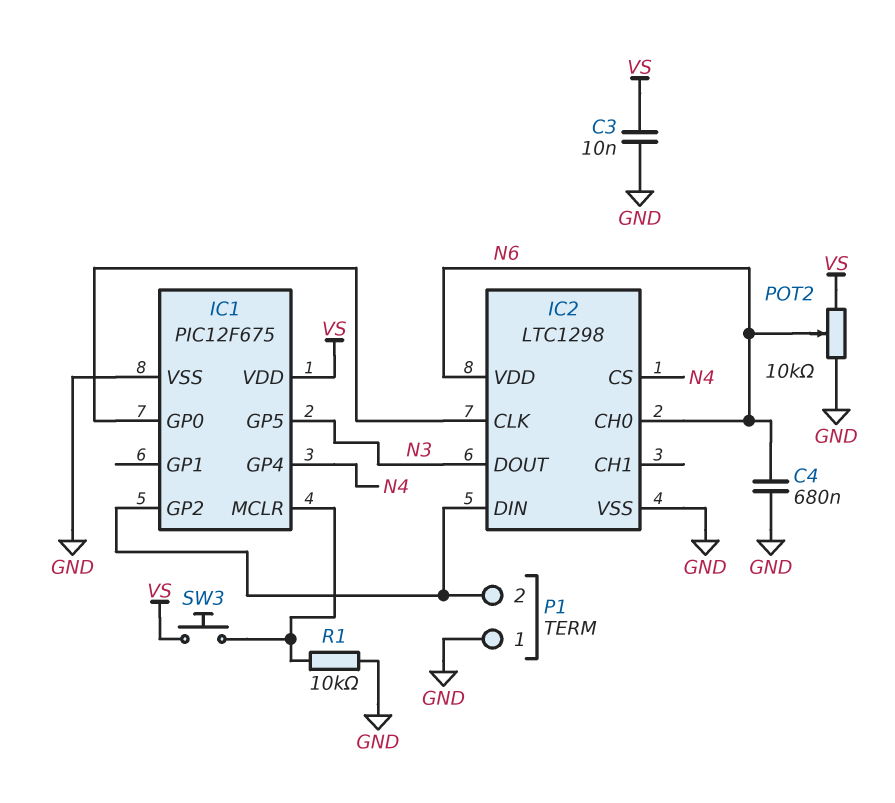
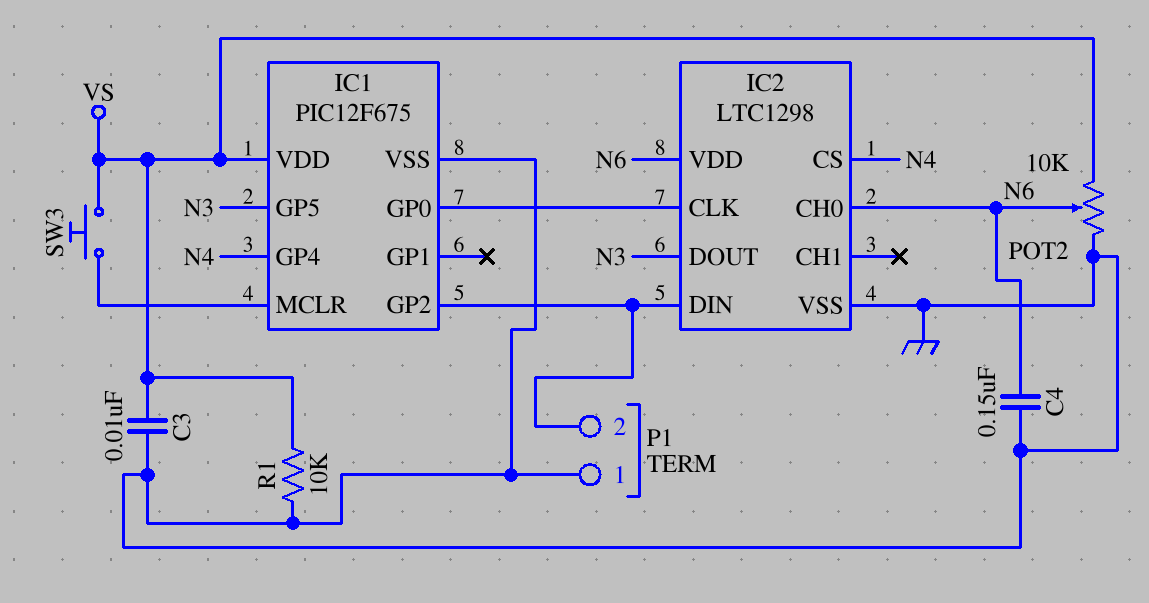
C4: 680nF (GND, N6) -> 150nF (GND, N6)
R1: 10k (GND, IC1/MCLR) -> 10k (GND, VS)

